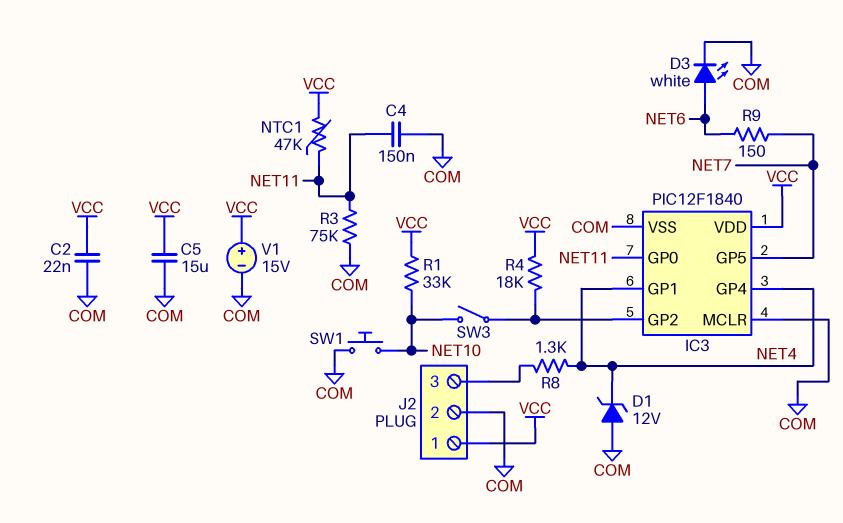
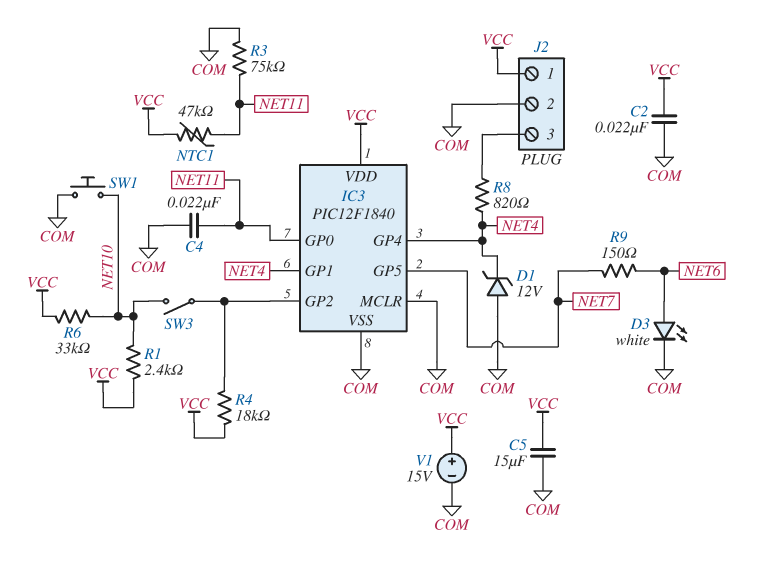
C4: 150nF (COM, NET11) -> 22nF (COM, NET11)
R1: 33k (NET10, VCC) -> 2.4k (NET10, VCC)
R6: none -> 33k (NET10, VCC)
R8: 1.3k (J2/3, NET4) -> 820 (J2/3, NET4)

